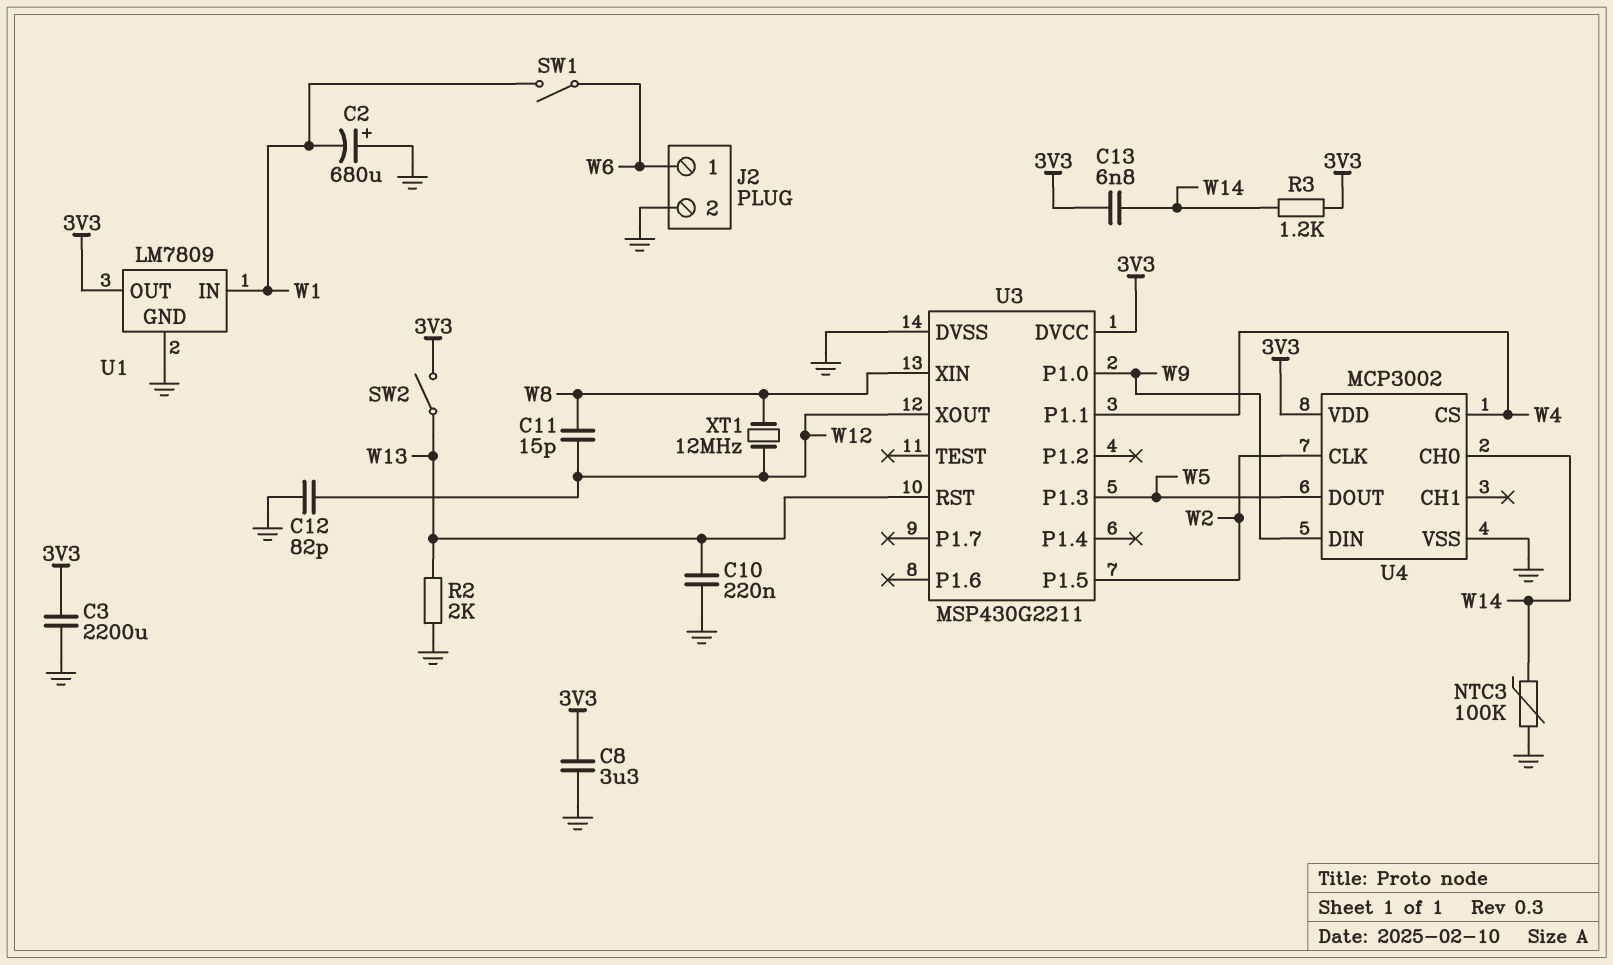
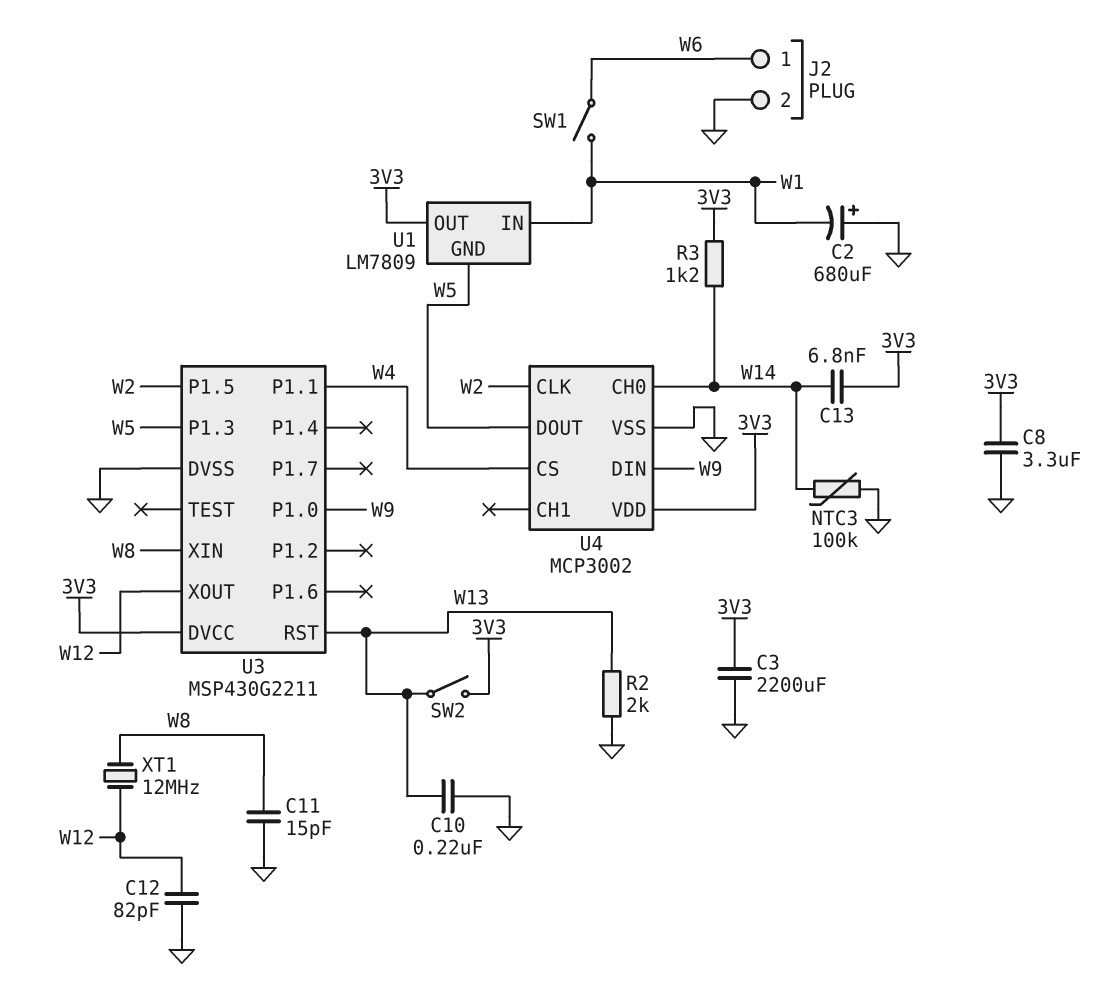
C11: 15pF (W8, W12) -> 15pF (GND, W8)
U1 pin GND: GND -> W5

